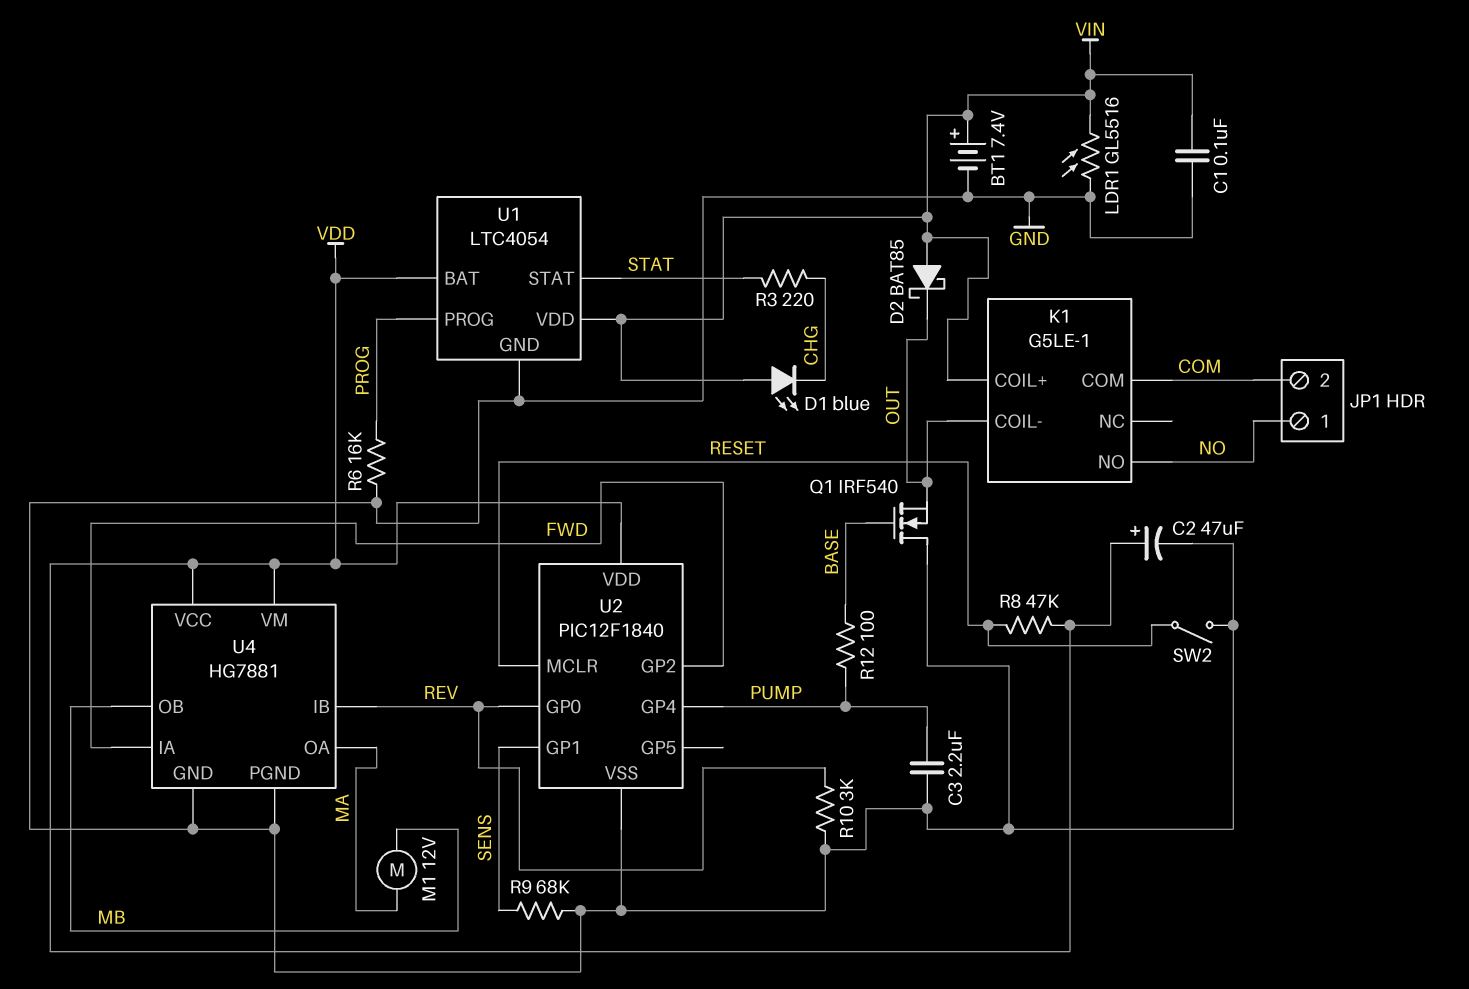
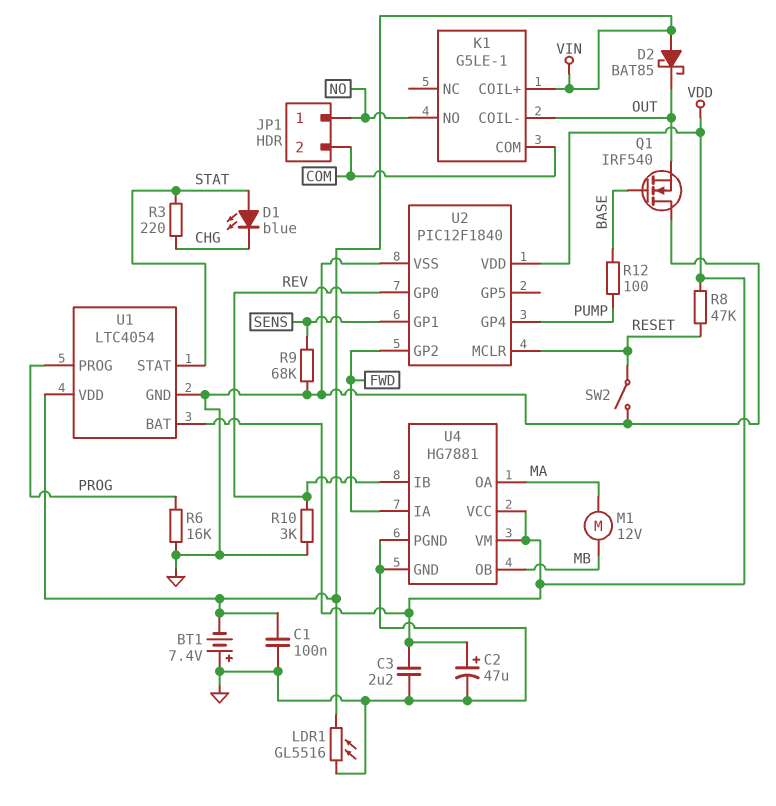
BT1: 7.4V (plus VIN, minus GND) -> 7.4V (plus GND, minus VIN)
C3: 2.2uF (GND, PUMP) -> 2.2uF (GND, VDD)
D1: LED blue (A VIN, K CHG) -> LED blue (A STAT, K CHG)

